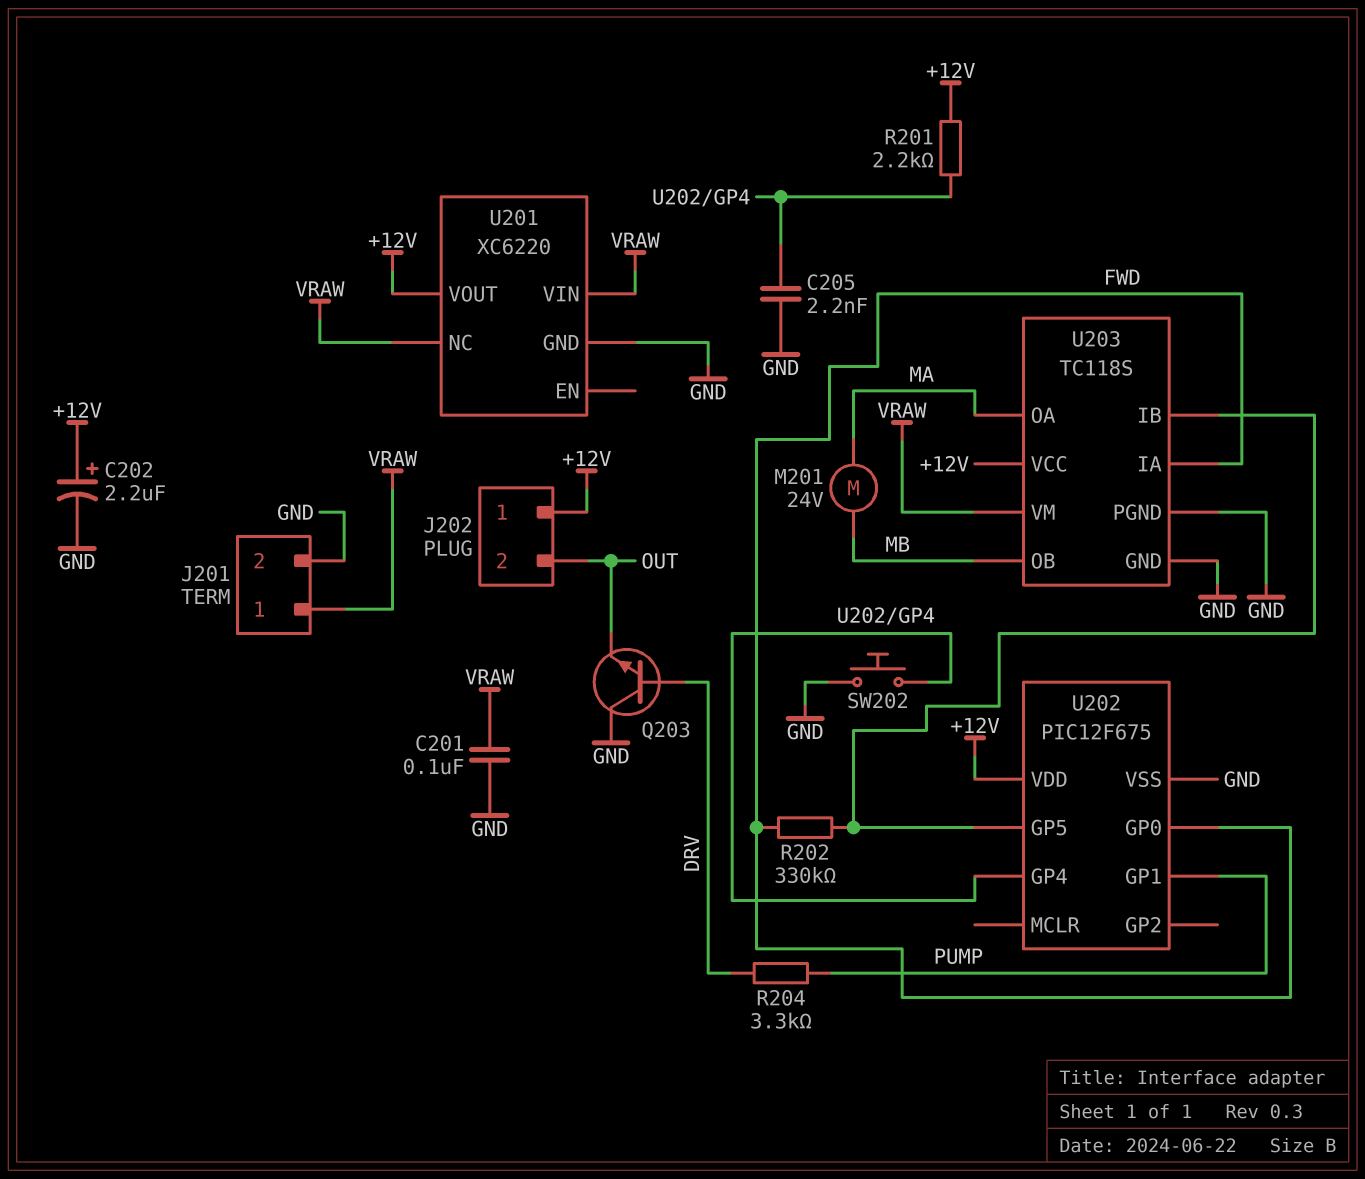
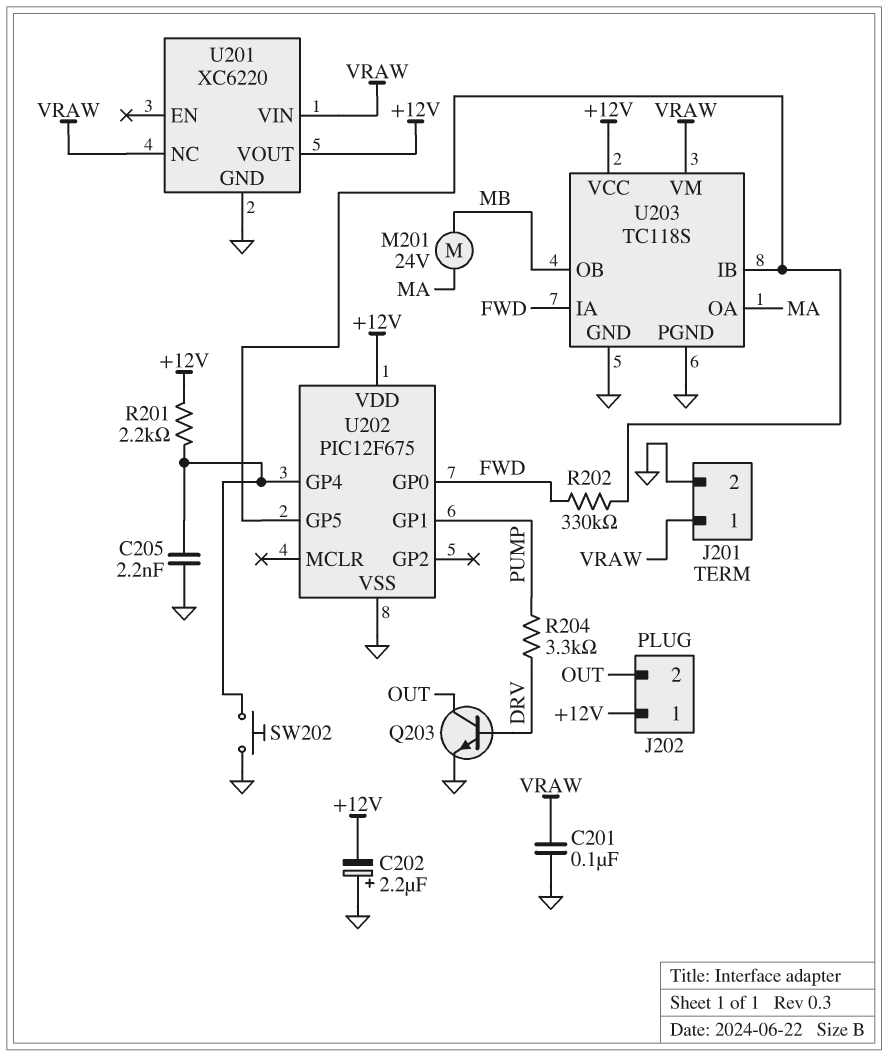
C202: 2.2uF (plus +12V, minus GND) -> 2.2uF (plus GND, minus +12V)
Q203: NPN (B DRV, C GND, E OUT) -> NPN (B DRV, C OUT, E GND)

